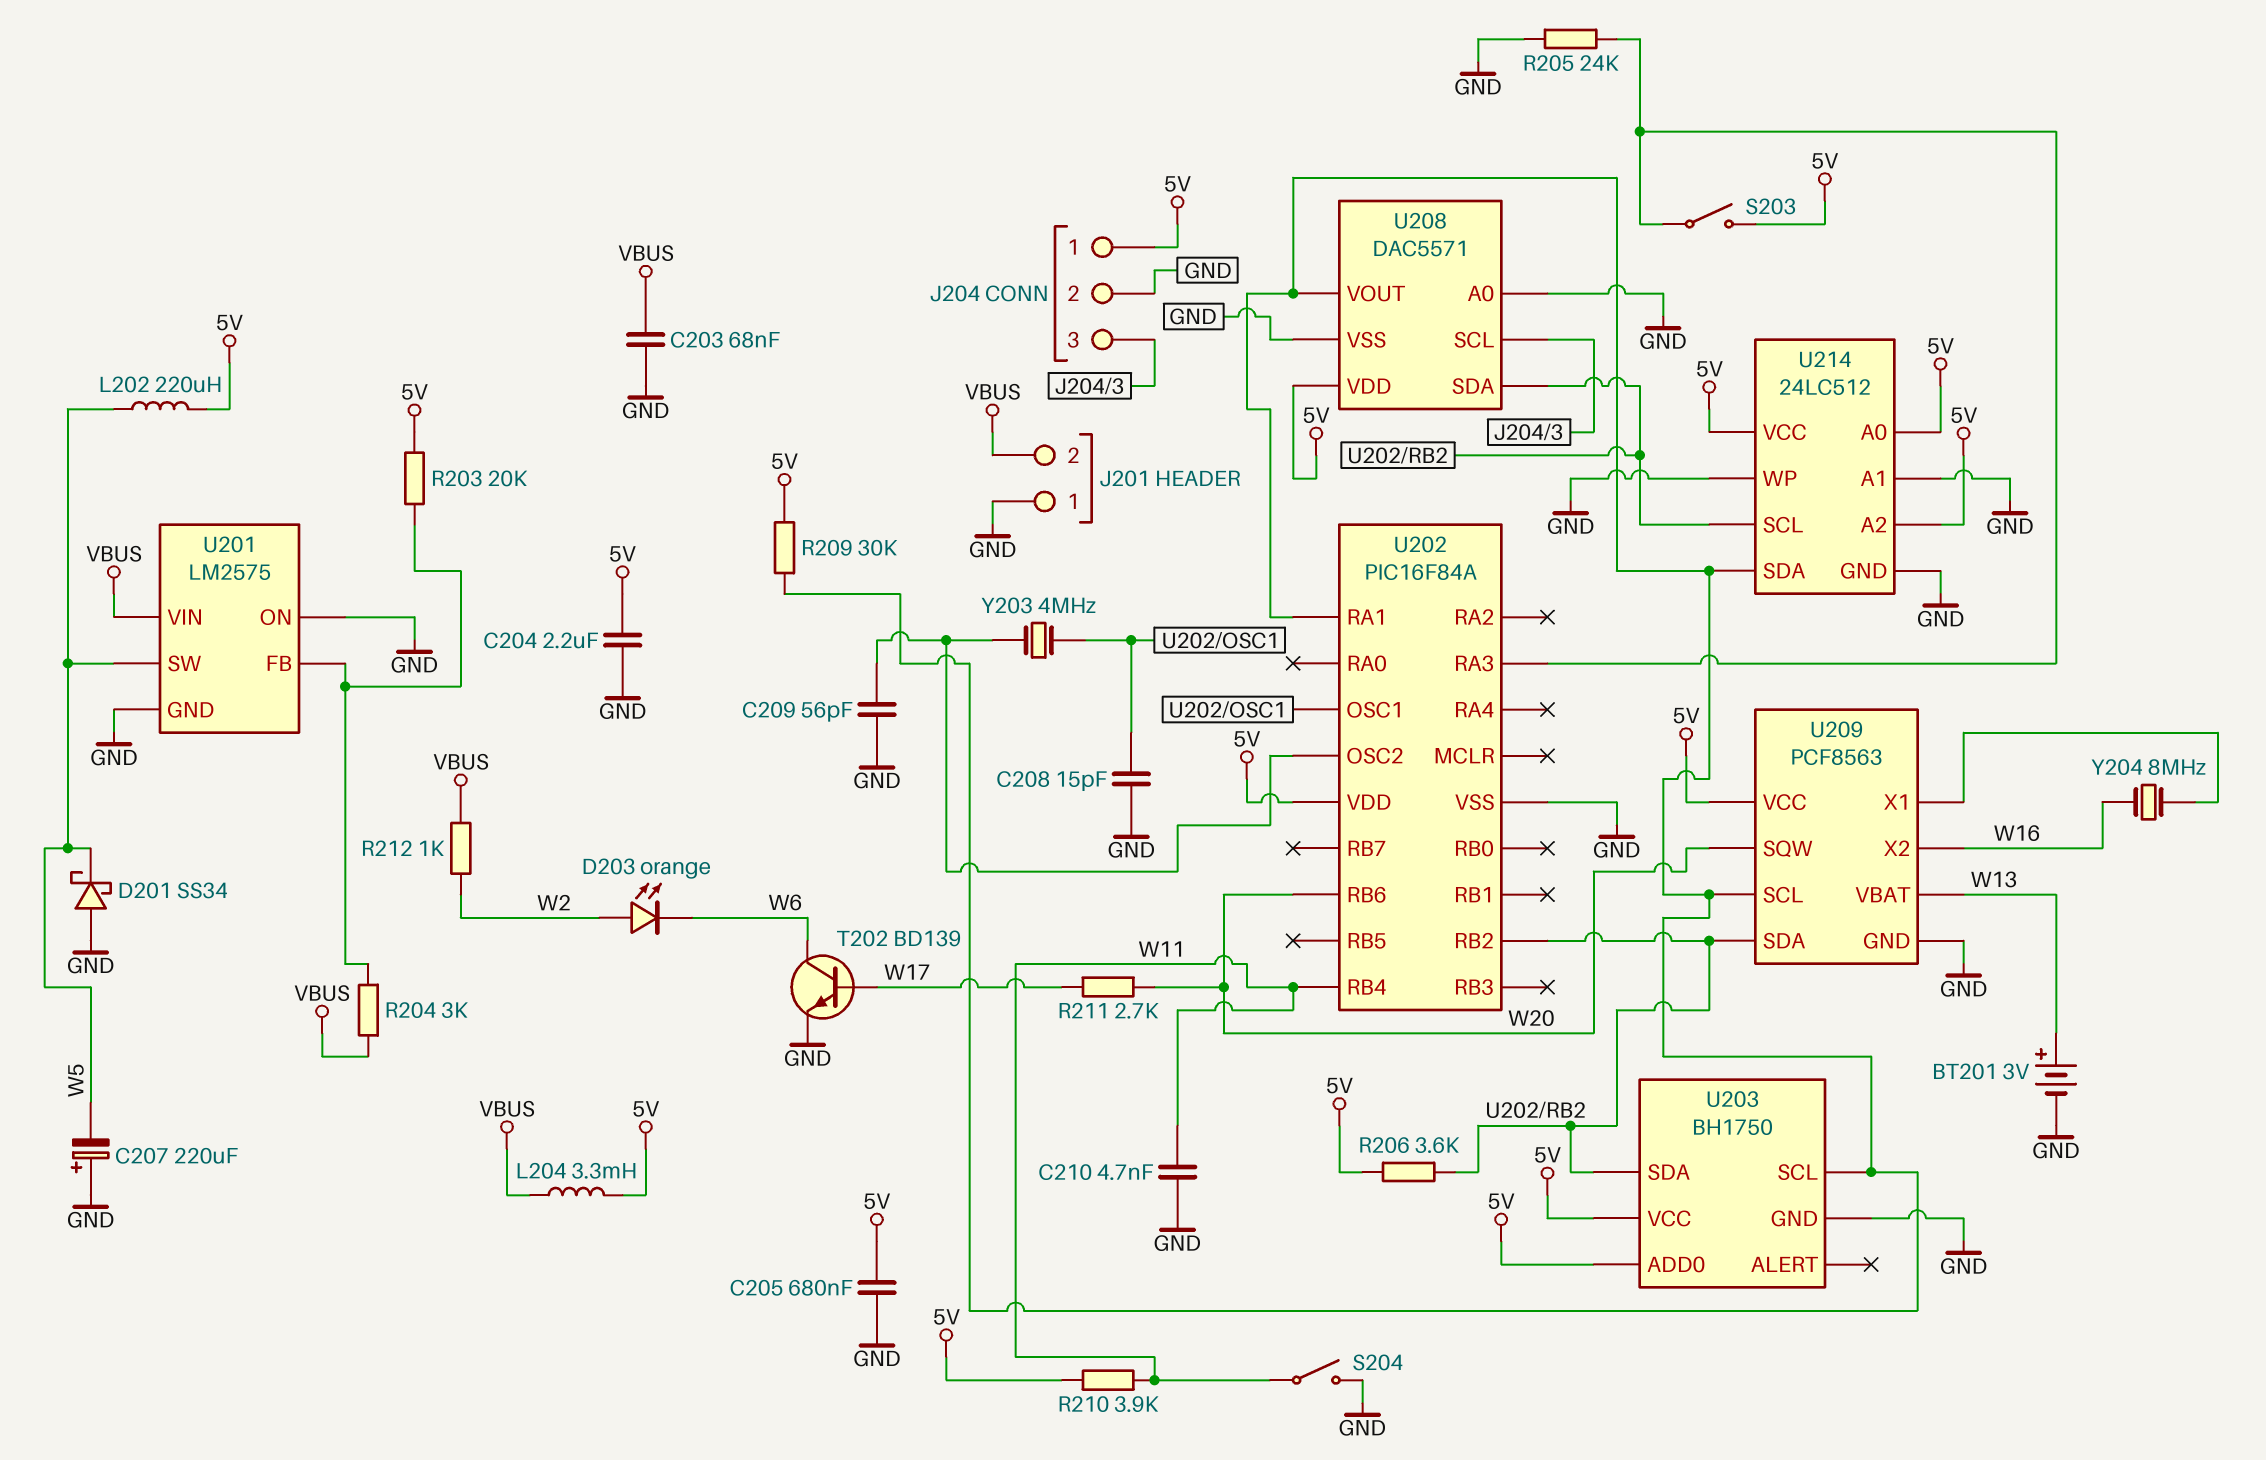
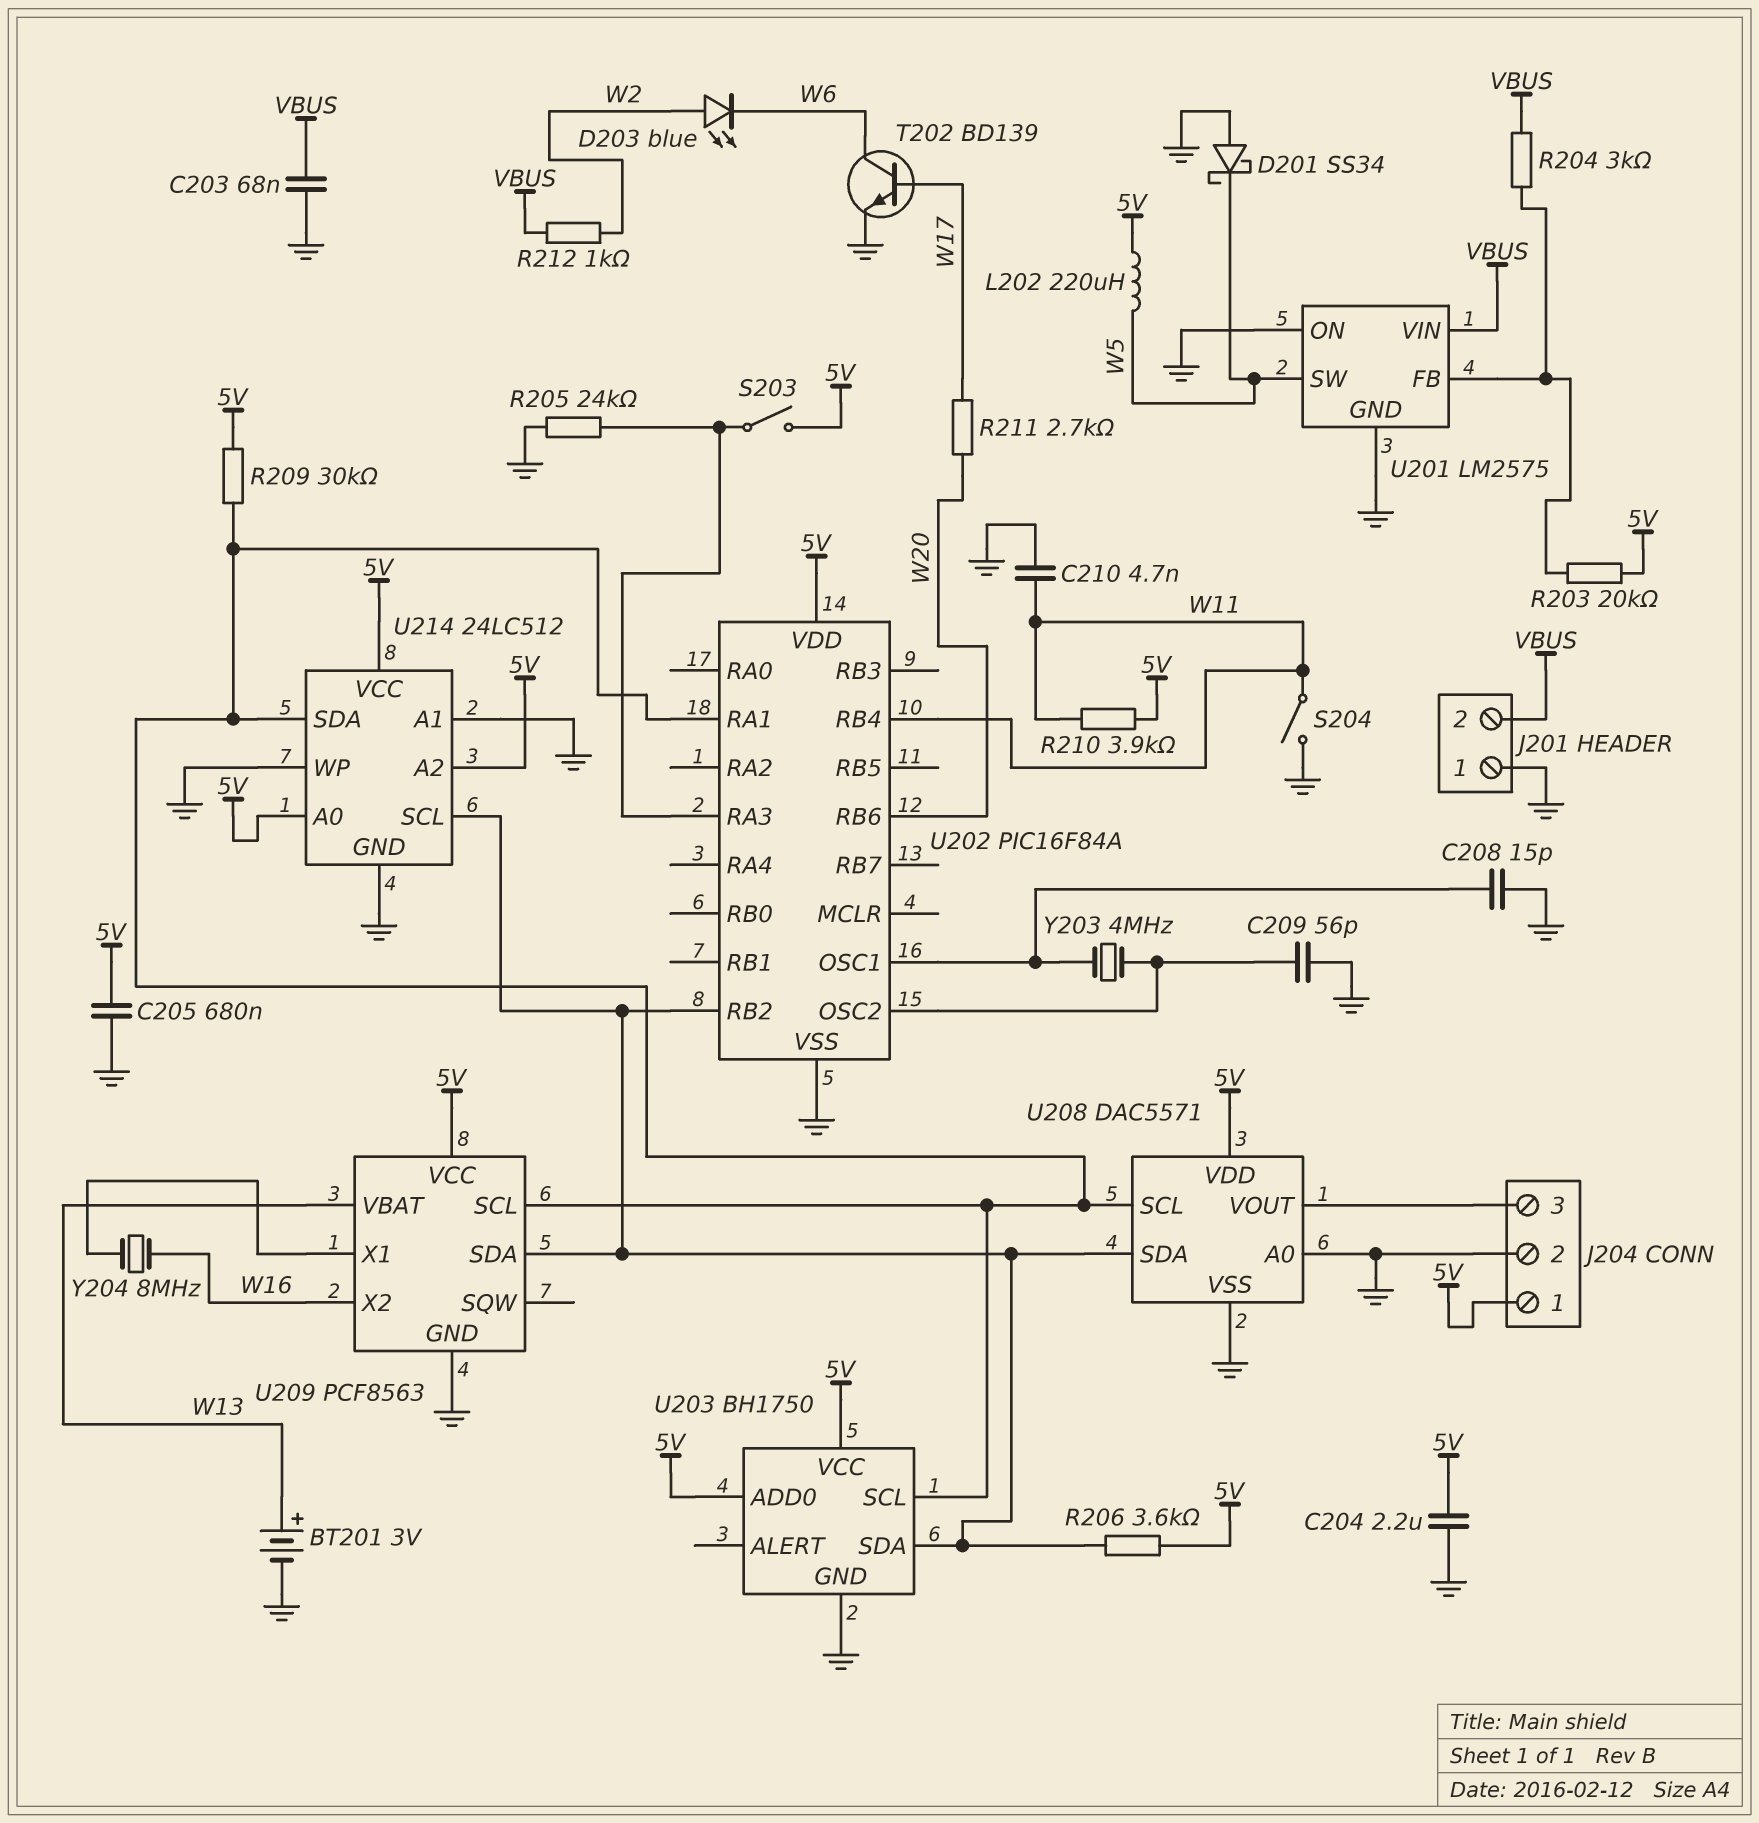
C207: 220uF (plus GND, minus W5) -> none
D203: LED orange (A W2, K W6) -> LED blue (A W2, K W6)
L204: 3.3mH (5V, VBUS) -> none
U208 pin SCL: J204/3 -> U202/RA1
U208 pin VOUT: U202/RA1 -> J204/3
U209 pin SQW: W20 -> none

